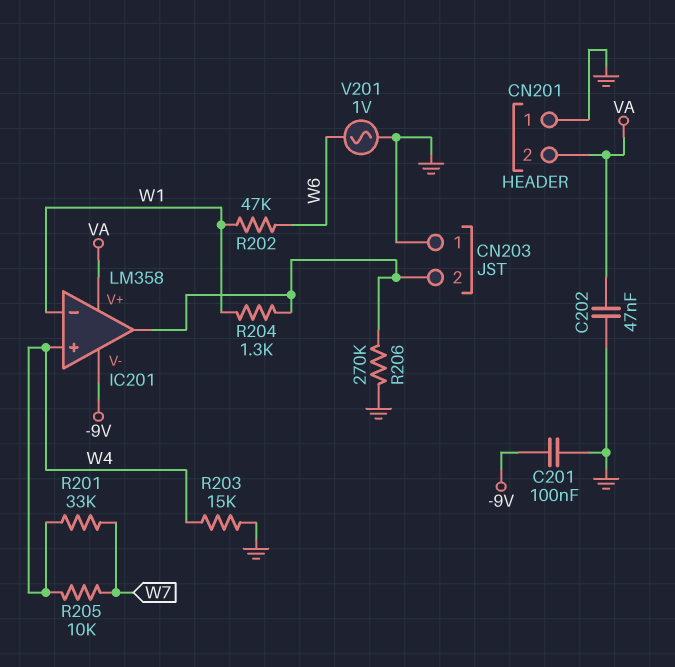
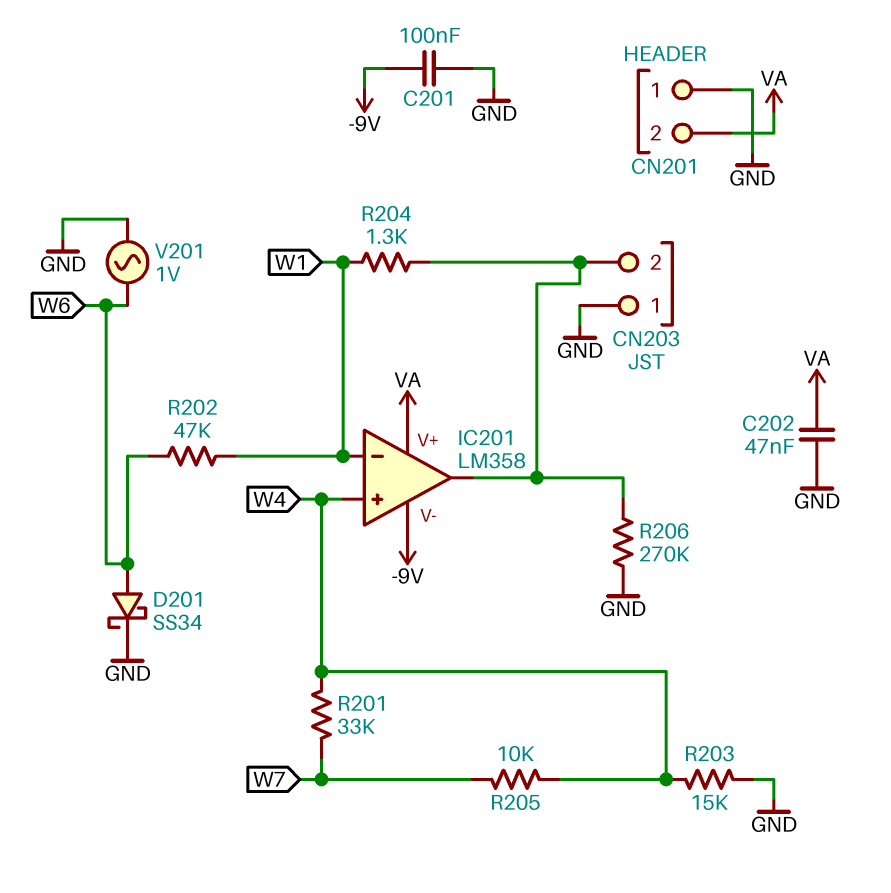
D201: none -> schottky SS34 (A W6, K GND)

